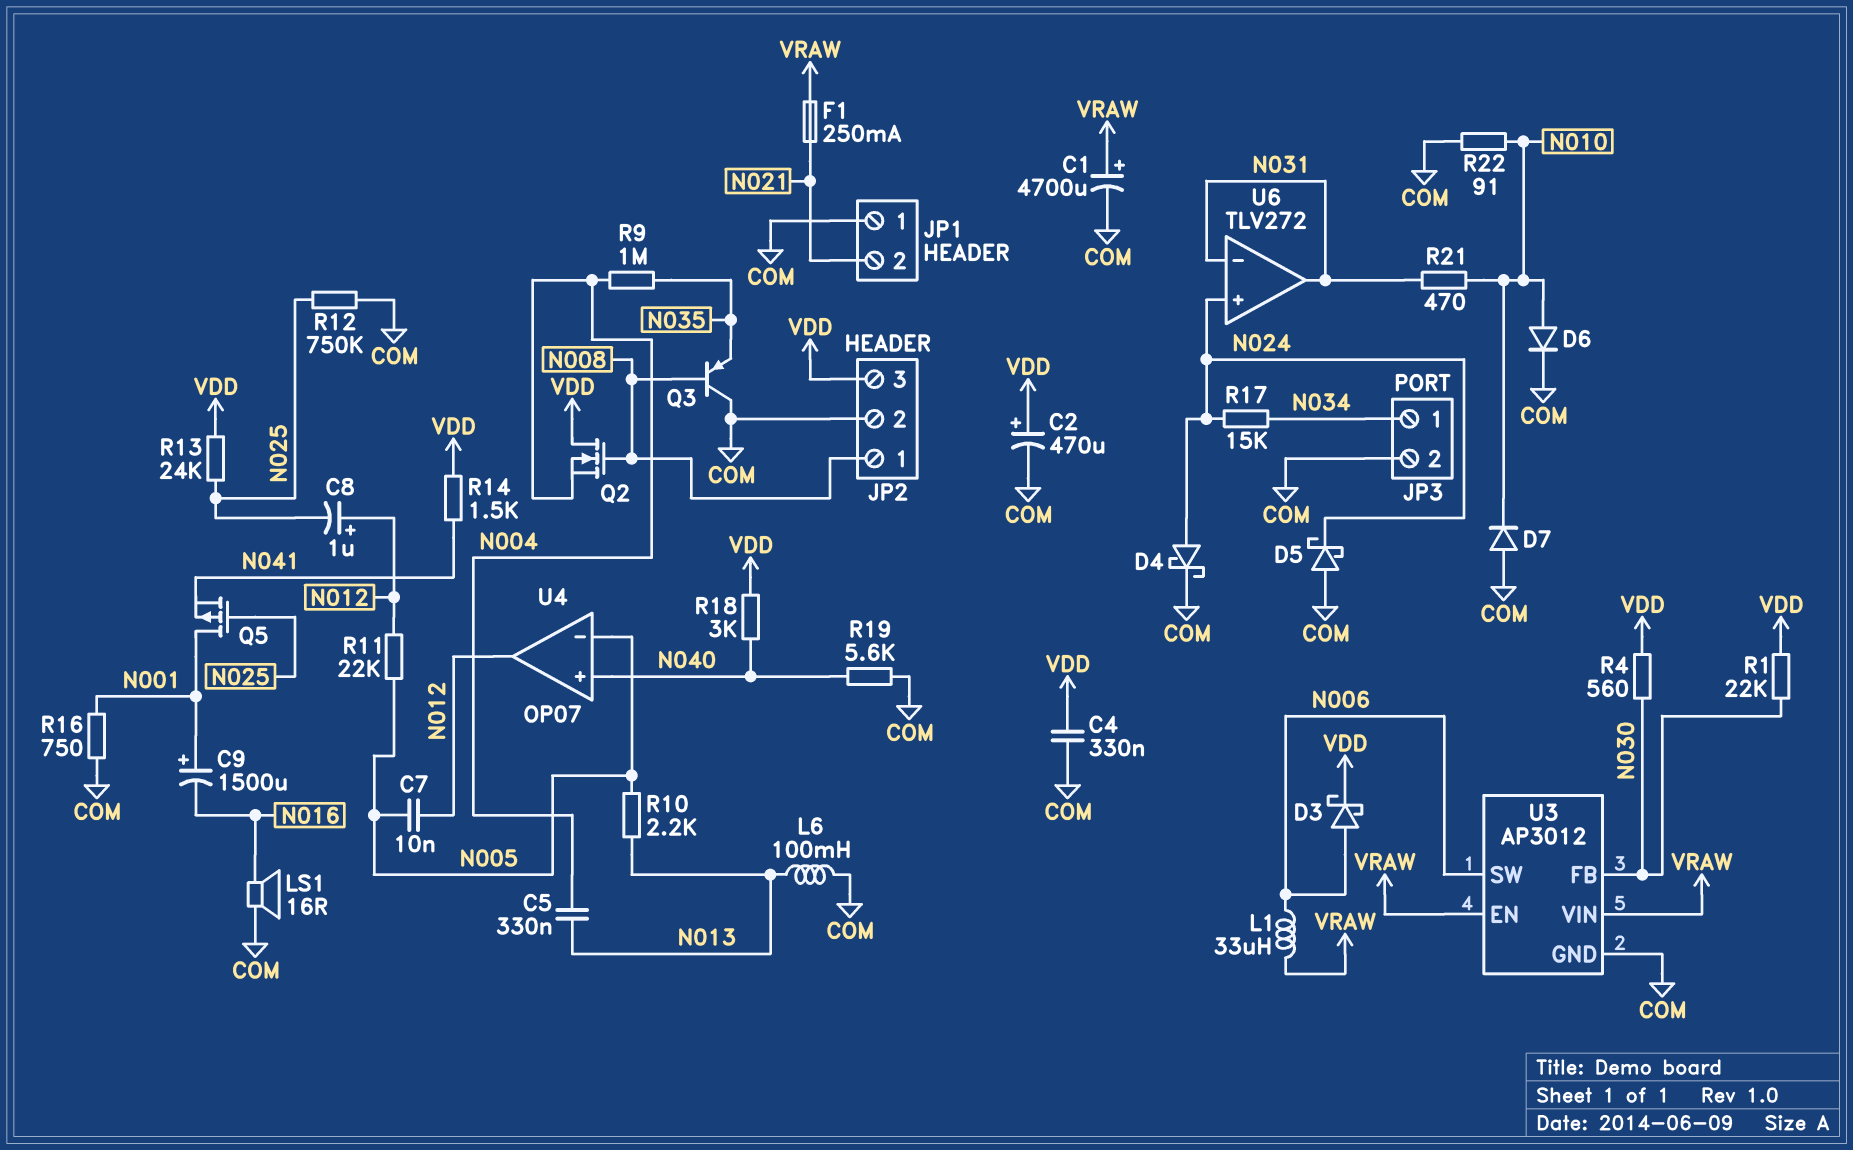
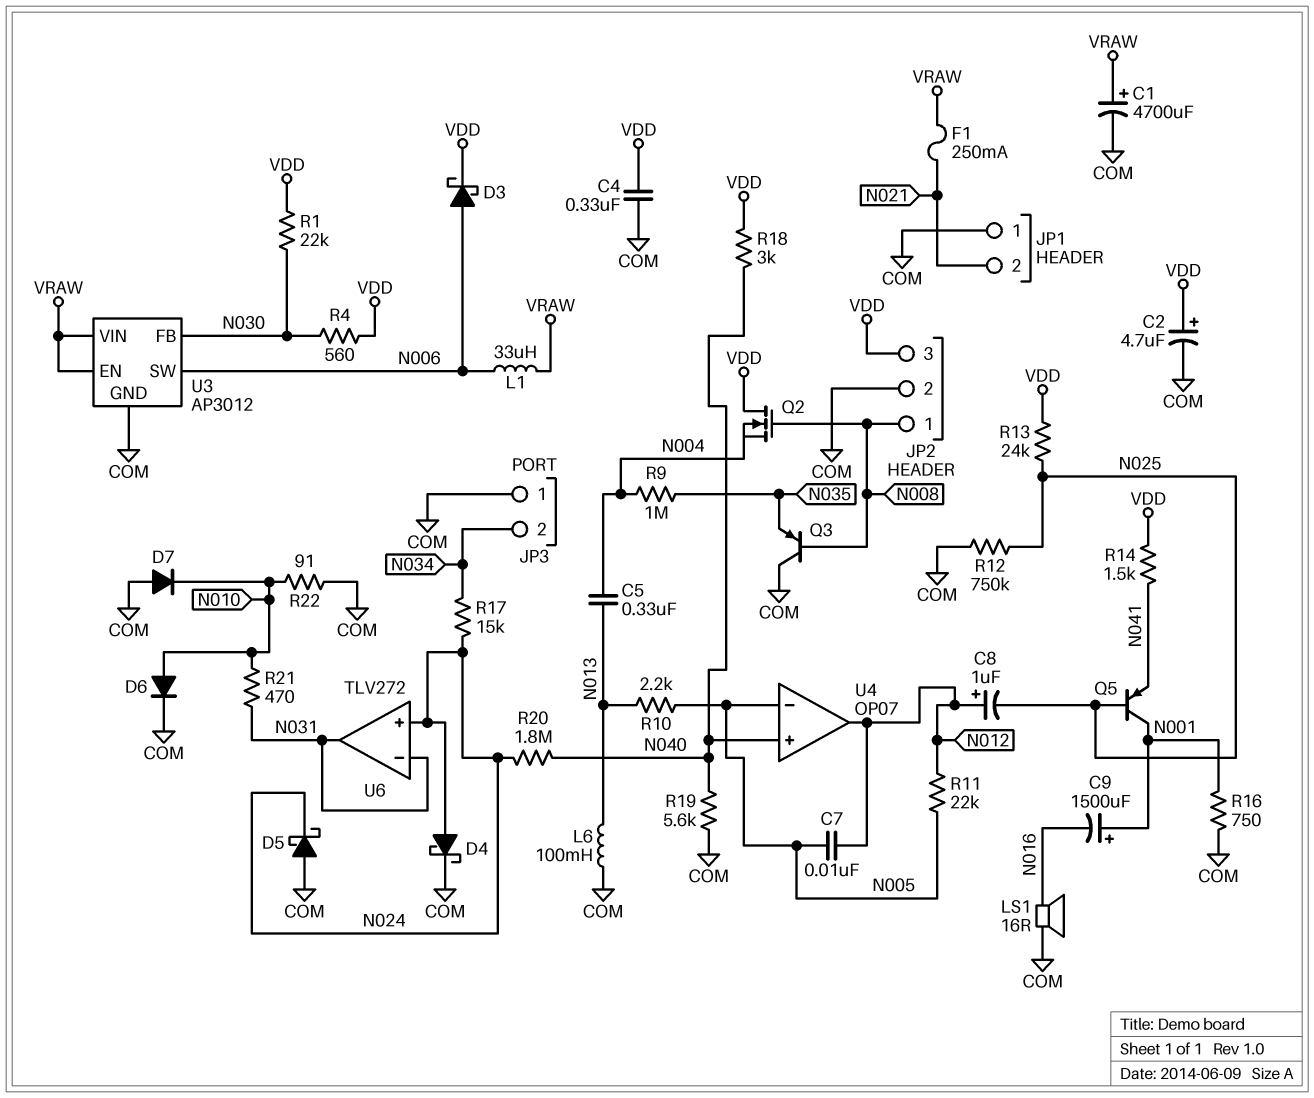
C2: 470uF (plus VDD, minus COM) -> 4.7uF (plus VDD, minus COM)
JP3 pin 1: N034 -> COM
JP3 pin 2: COM -> N034
Q5: PMOS (G N025, D N001, S N041) -> PNP (B N025, C N001, E N041)
R20: none -> 1.8M (N024, N040)

